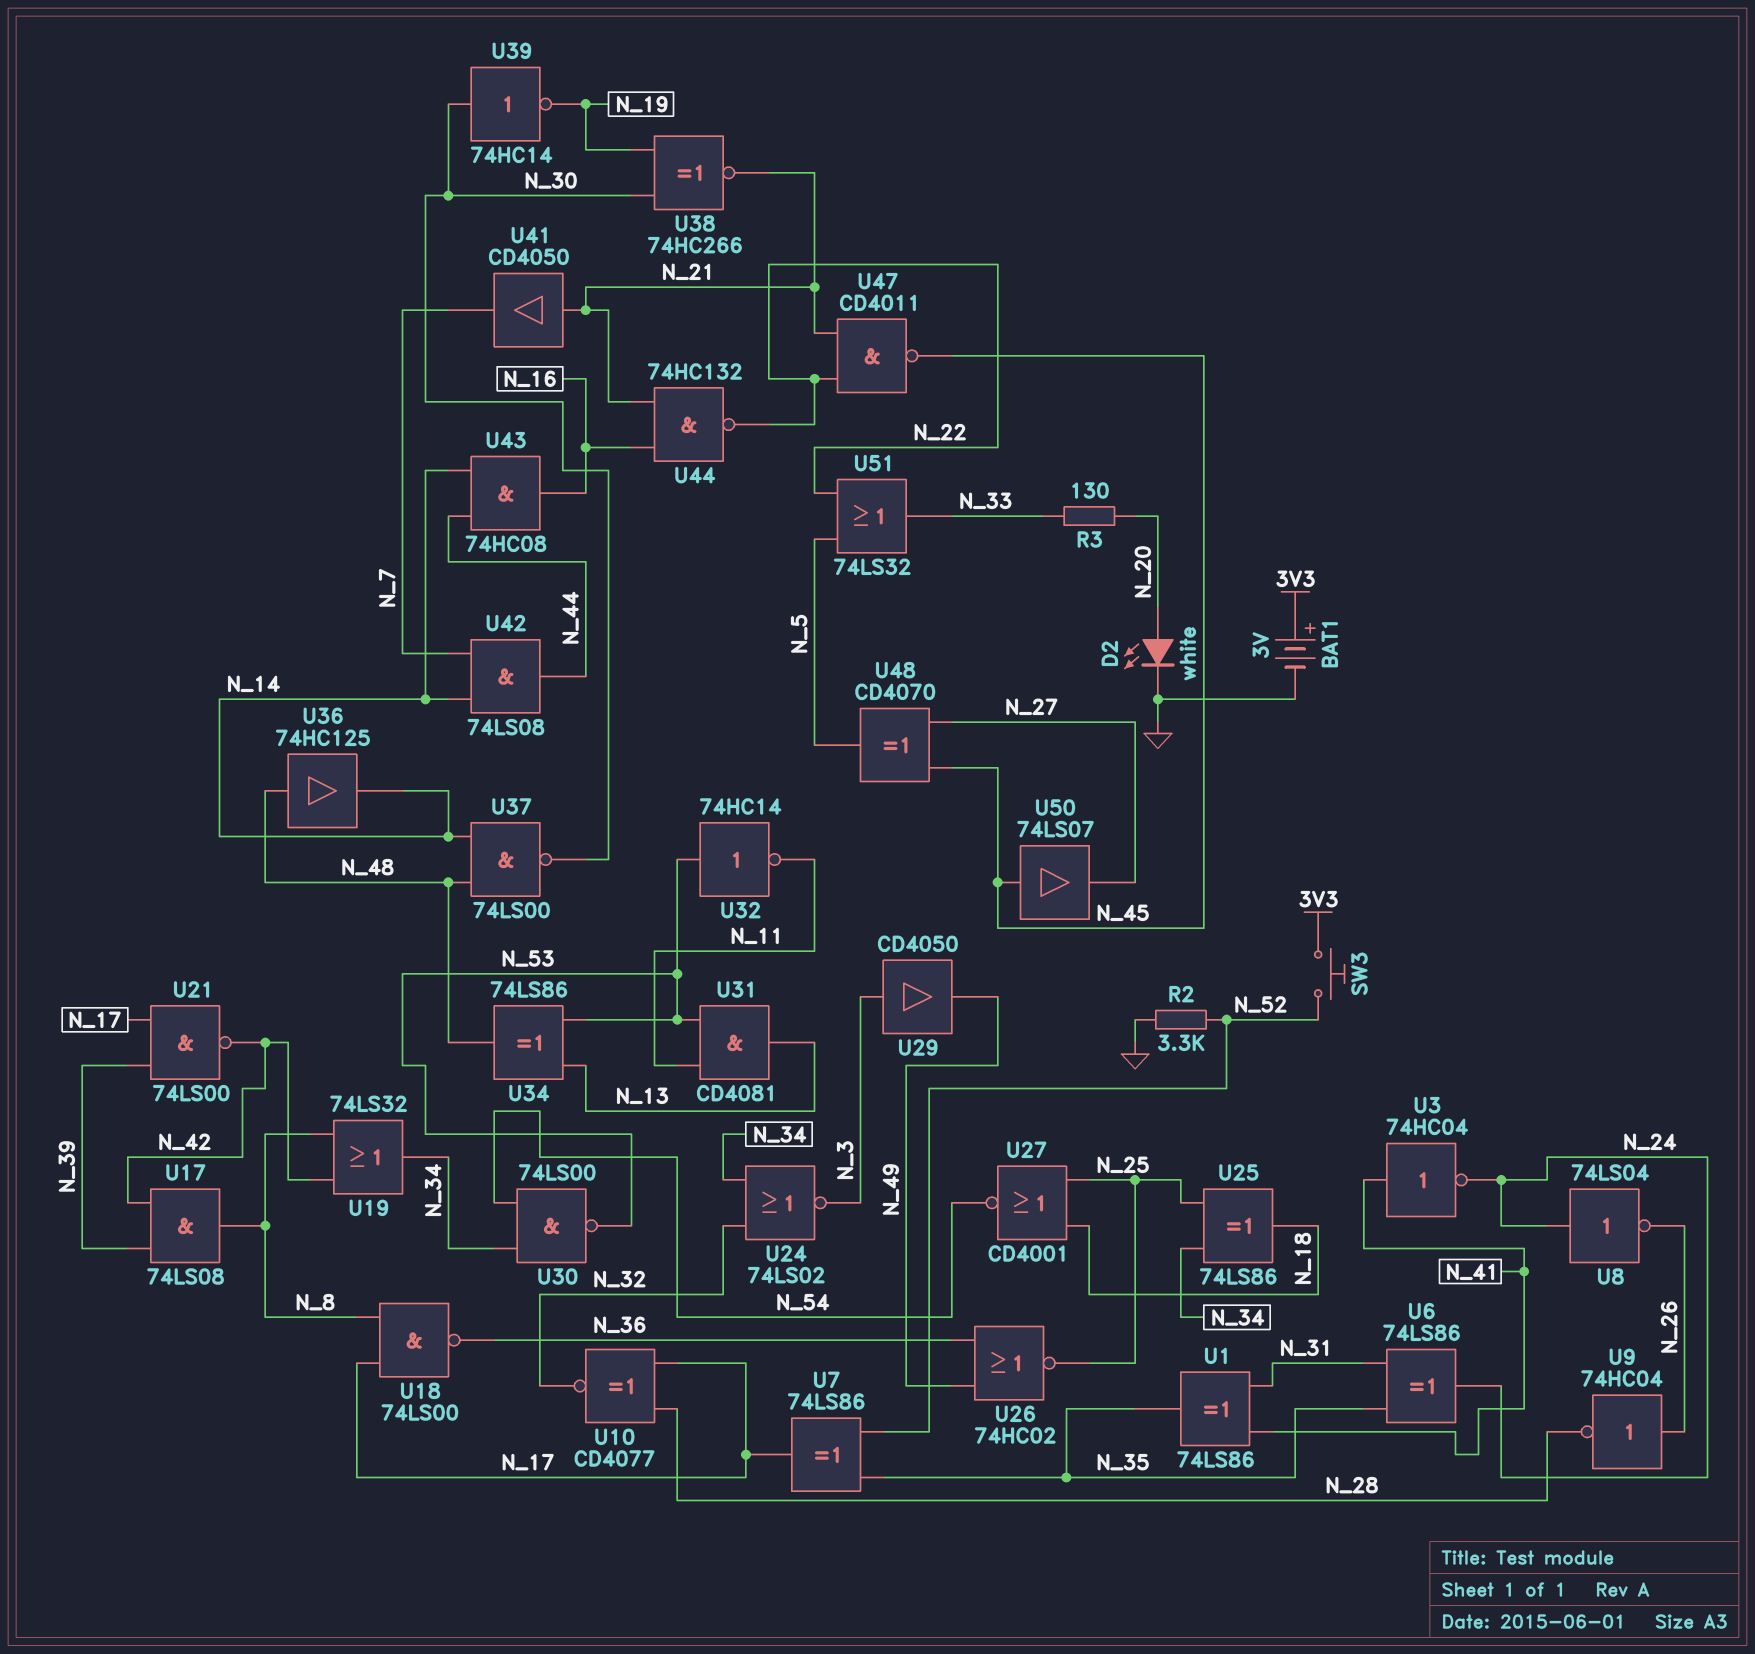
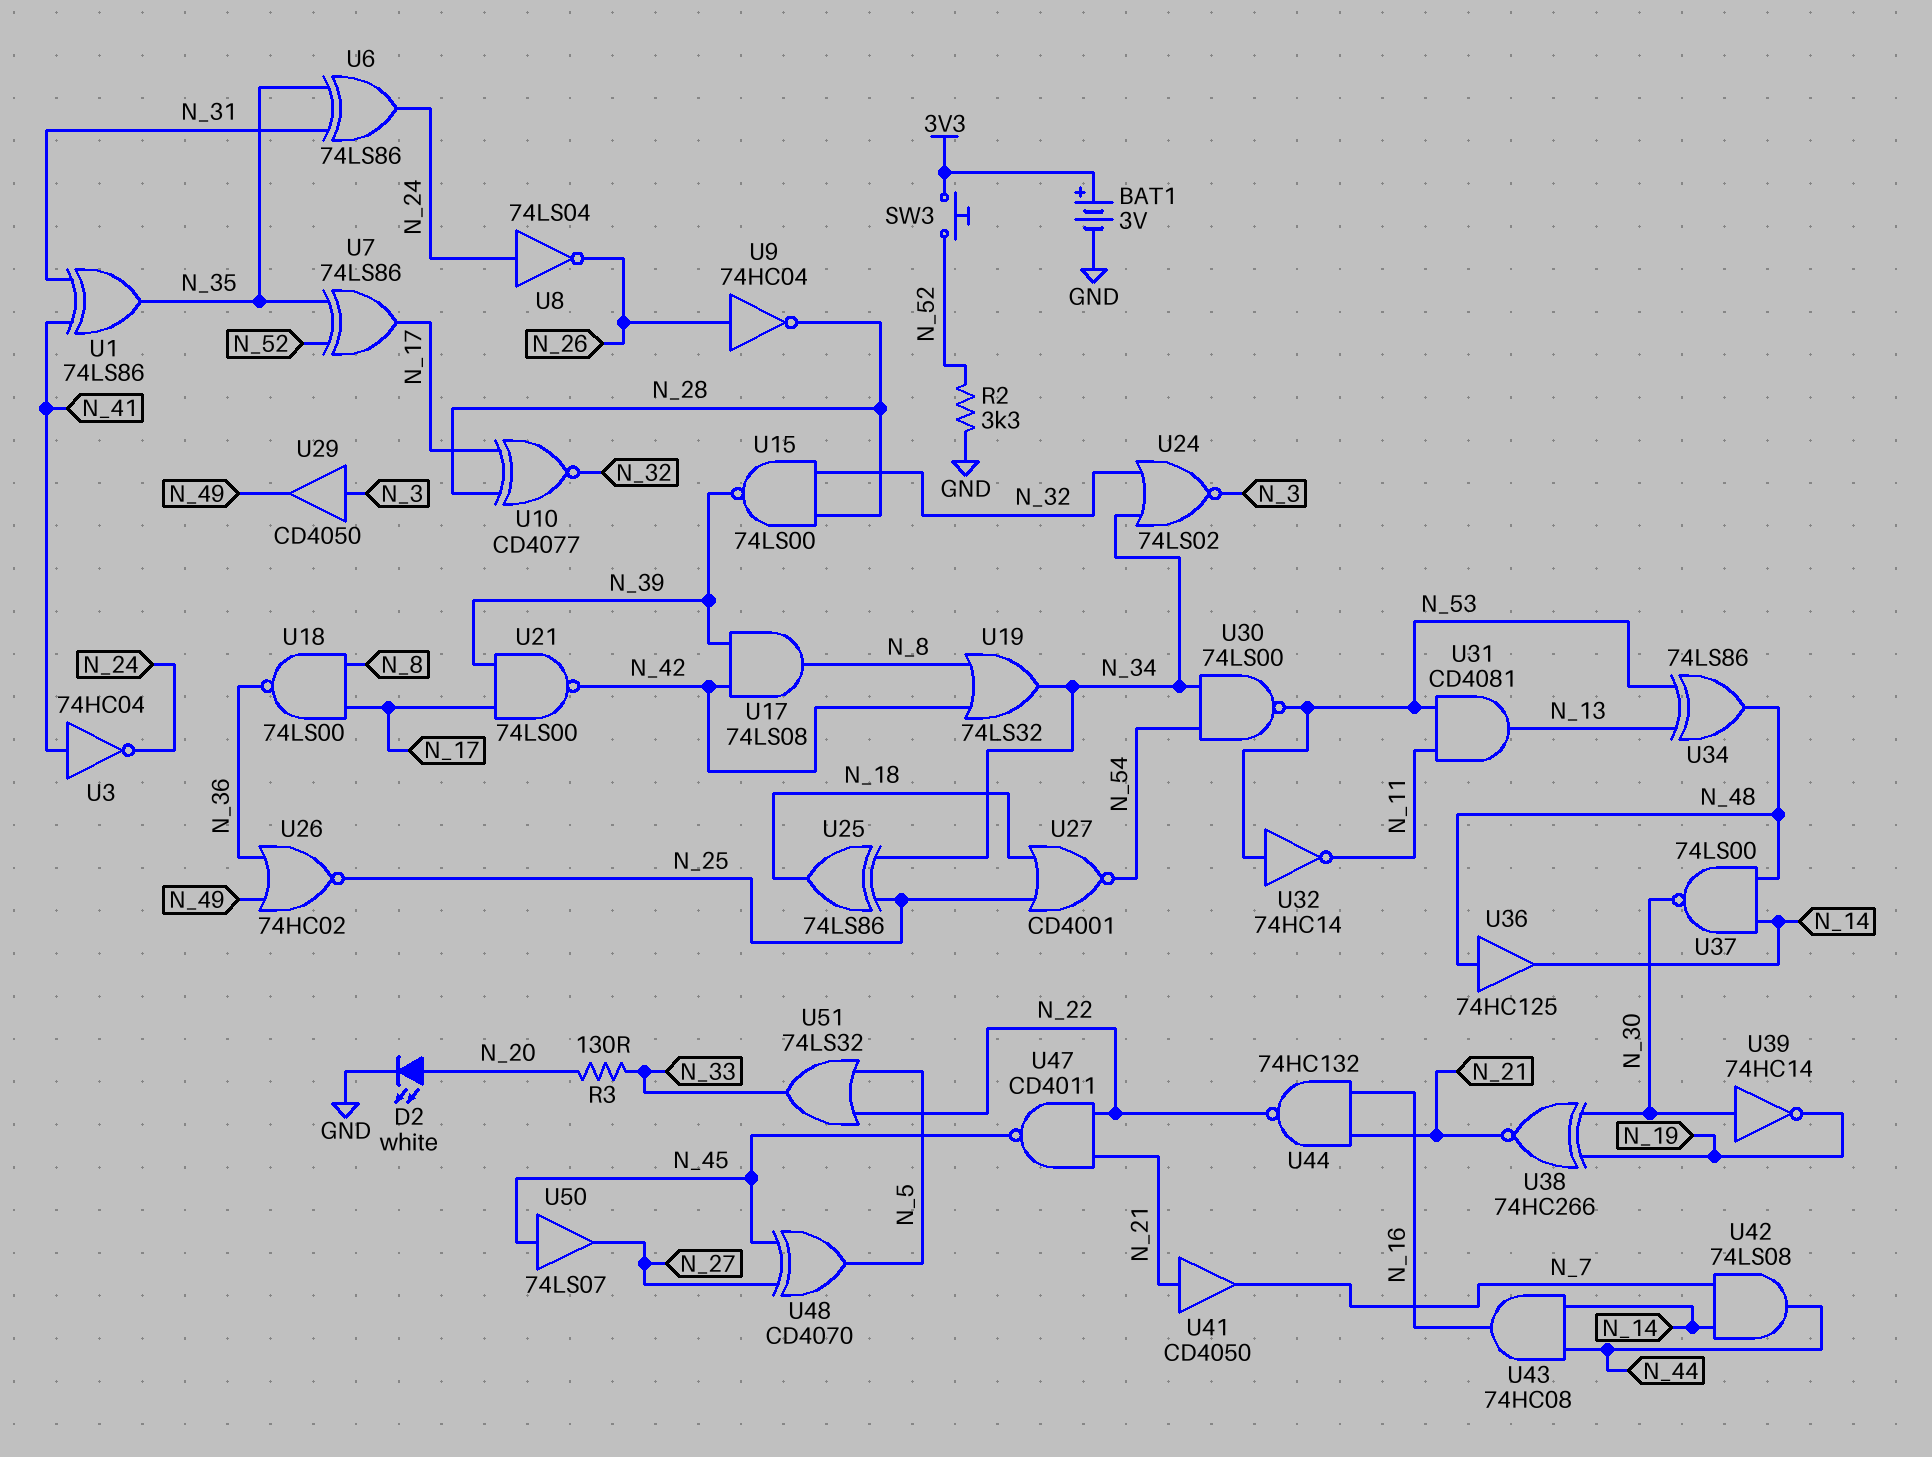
U15: none -> NAND 74LS00 (in N_28, in N_32, out N_39)

